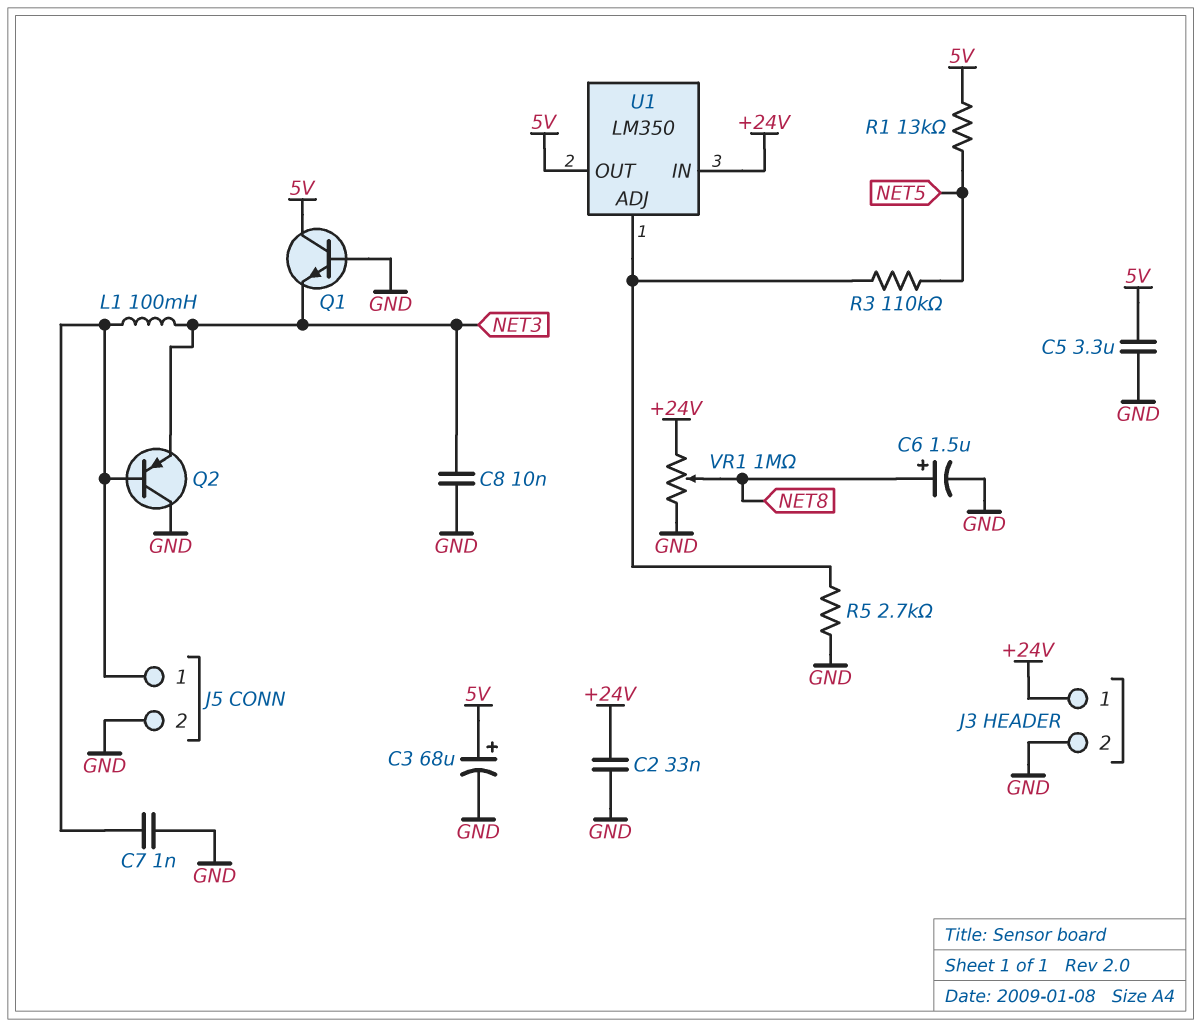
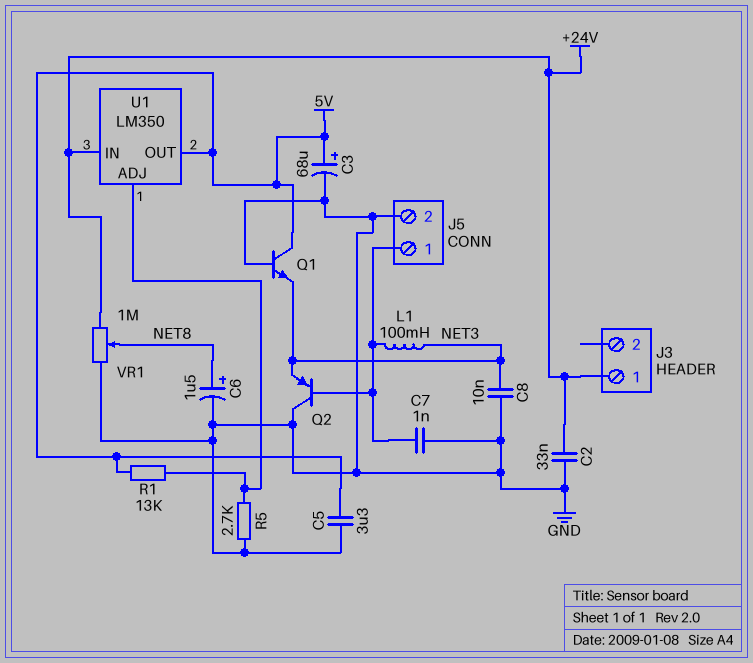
J3 pin 2: GND -> none
R1: 13k (5V, NET5) -> 13k (5V, U1/ADJ)
R3: 110k (NET5, U1/ADJ) -> none

